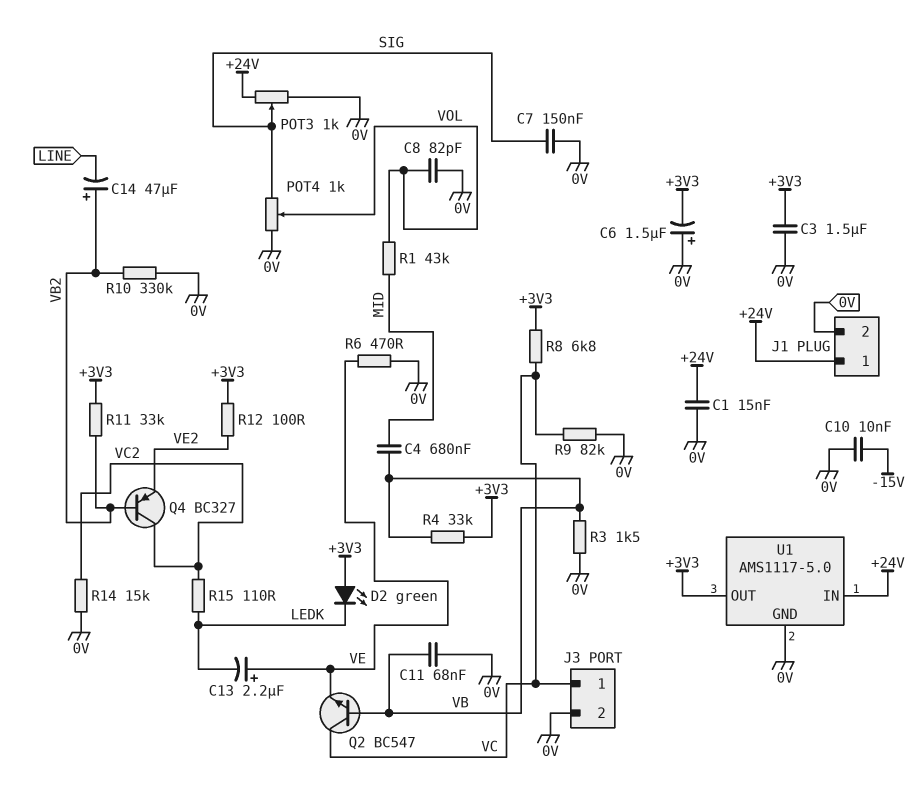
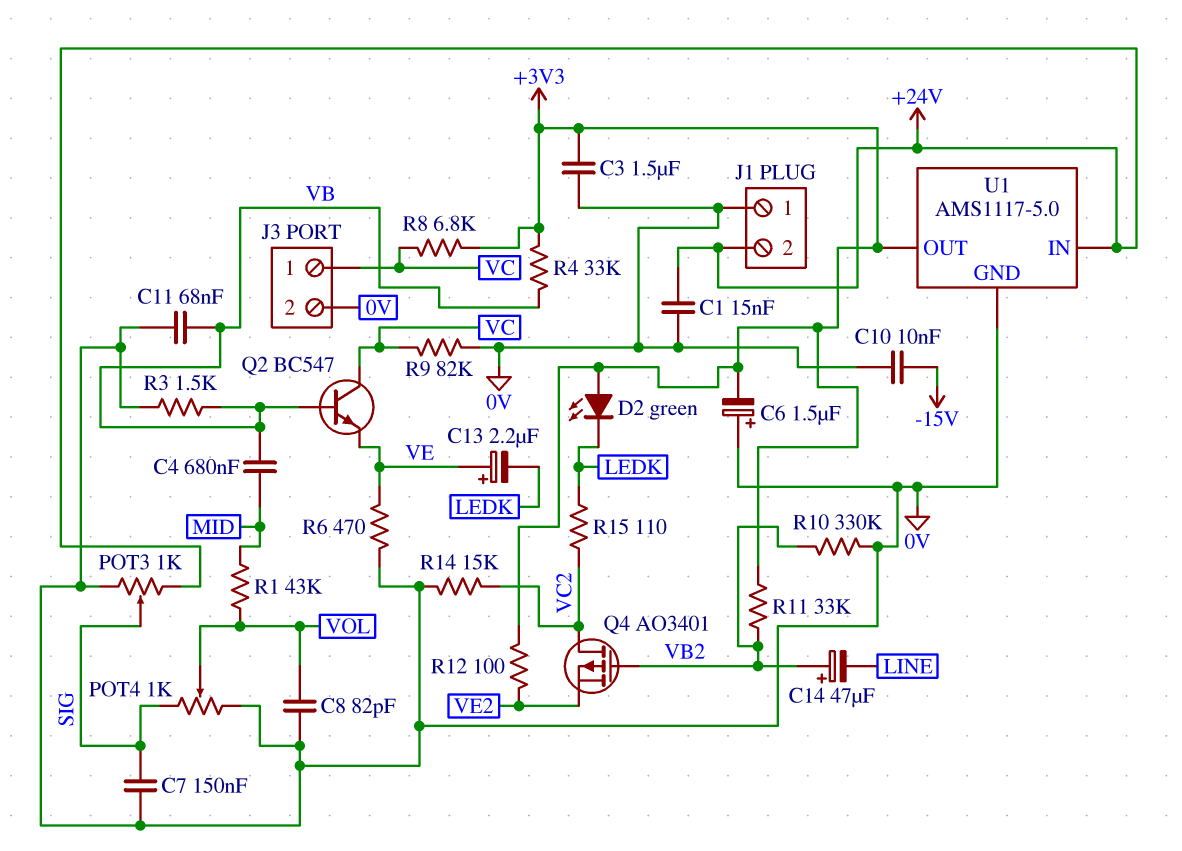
J1 pin 1: +24V -> 0V
J1 pin 2: 0V -> +24V
Q4: PNP BC327 (B VB2, C VC2, E VE2) -> PMOS AO3401 (G VB2, D VC2, S VE2)

